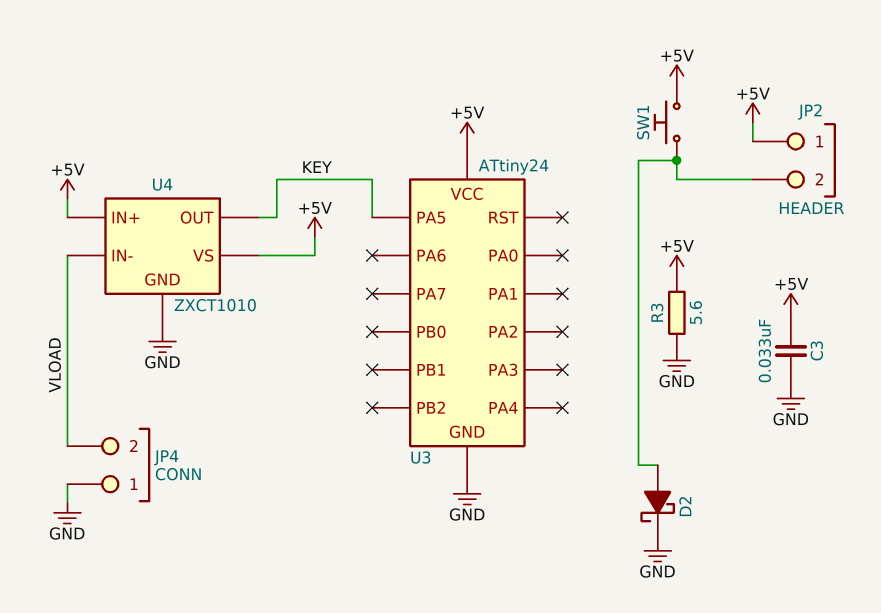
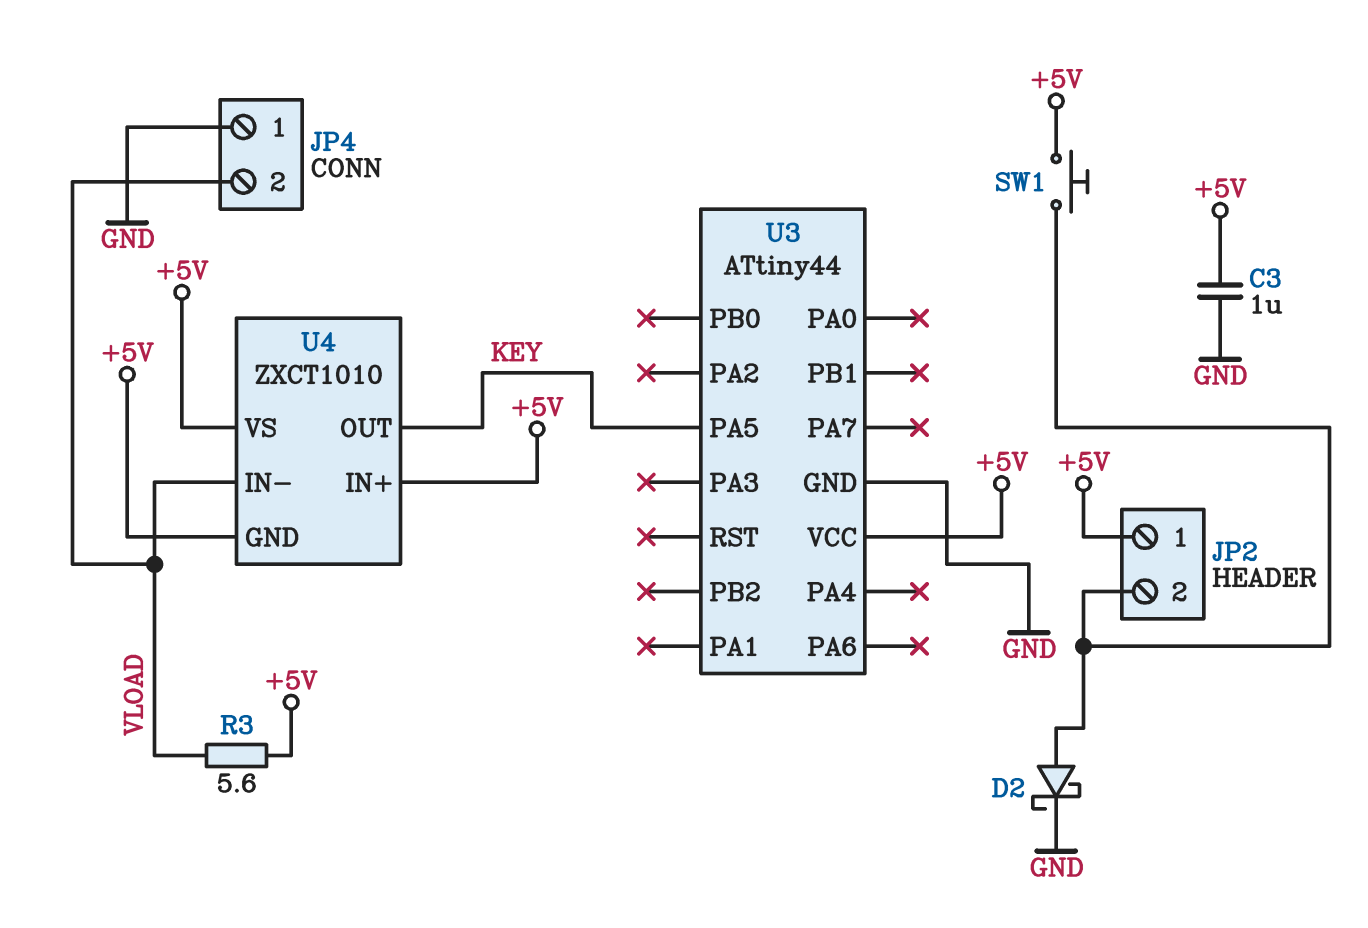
C3: 33nF (+5V, GND) -> 1uF (+5V, GND)
R3: 5.6 (+5V, GND) -> 5.6 (+5V, VLOAD)
U3: ATtiny24 -> ATtiny44
U4 pin GND: GND -> +5V

